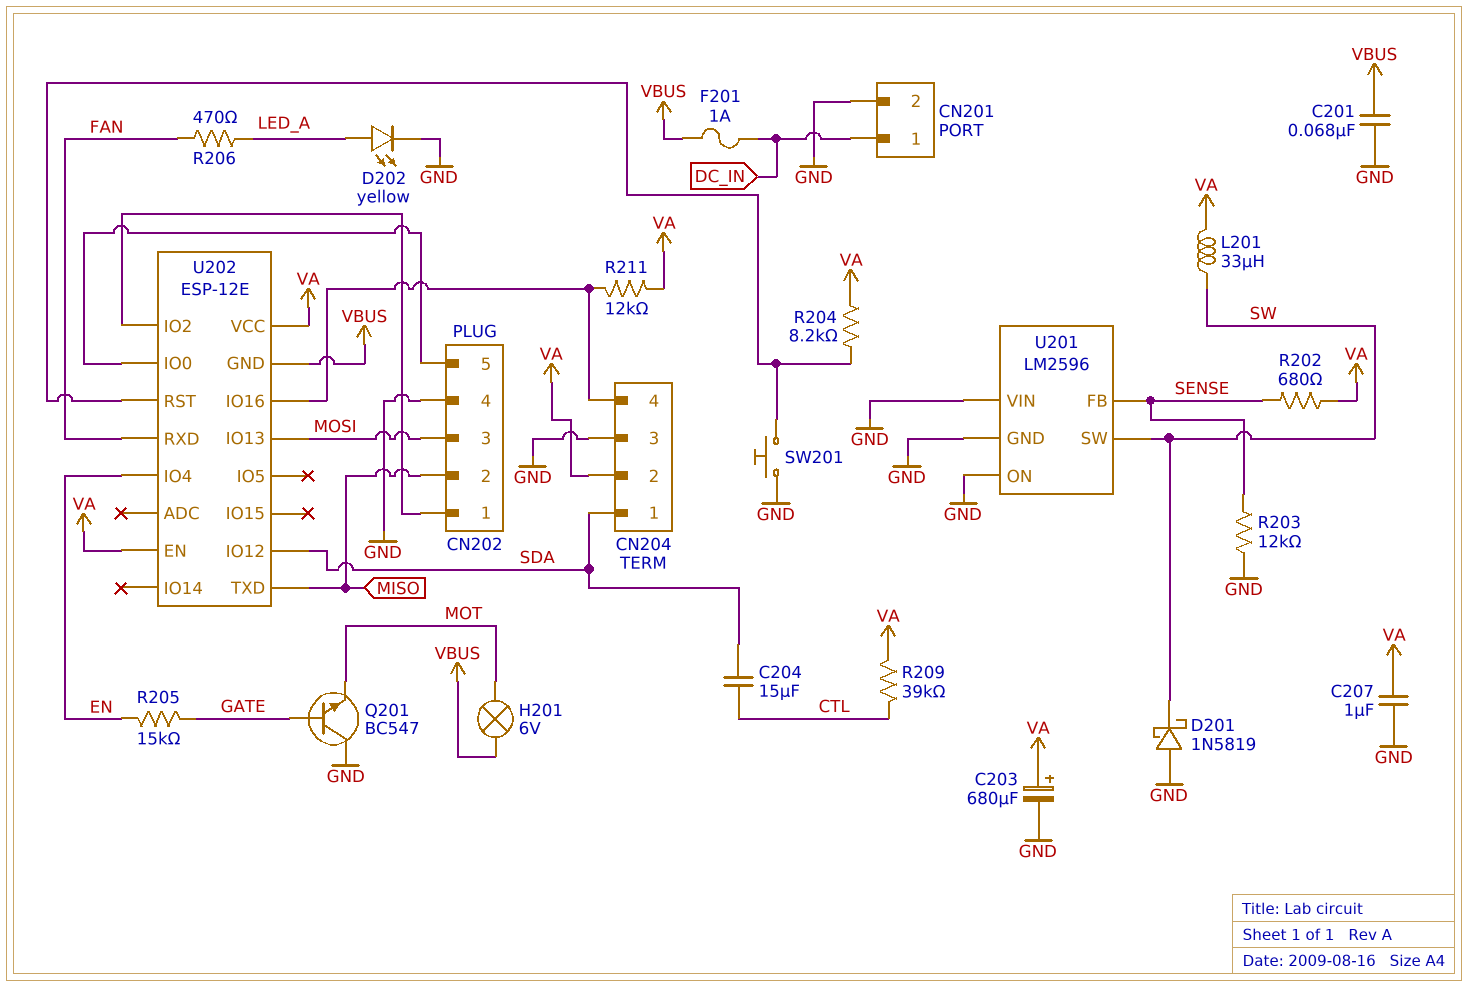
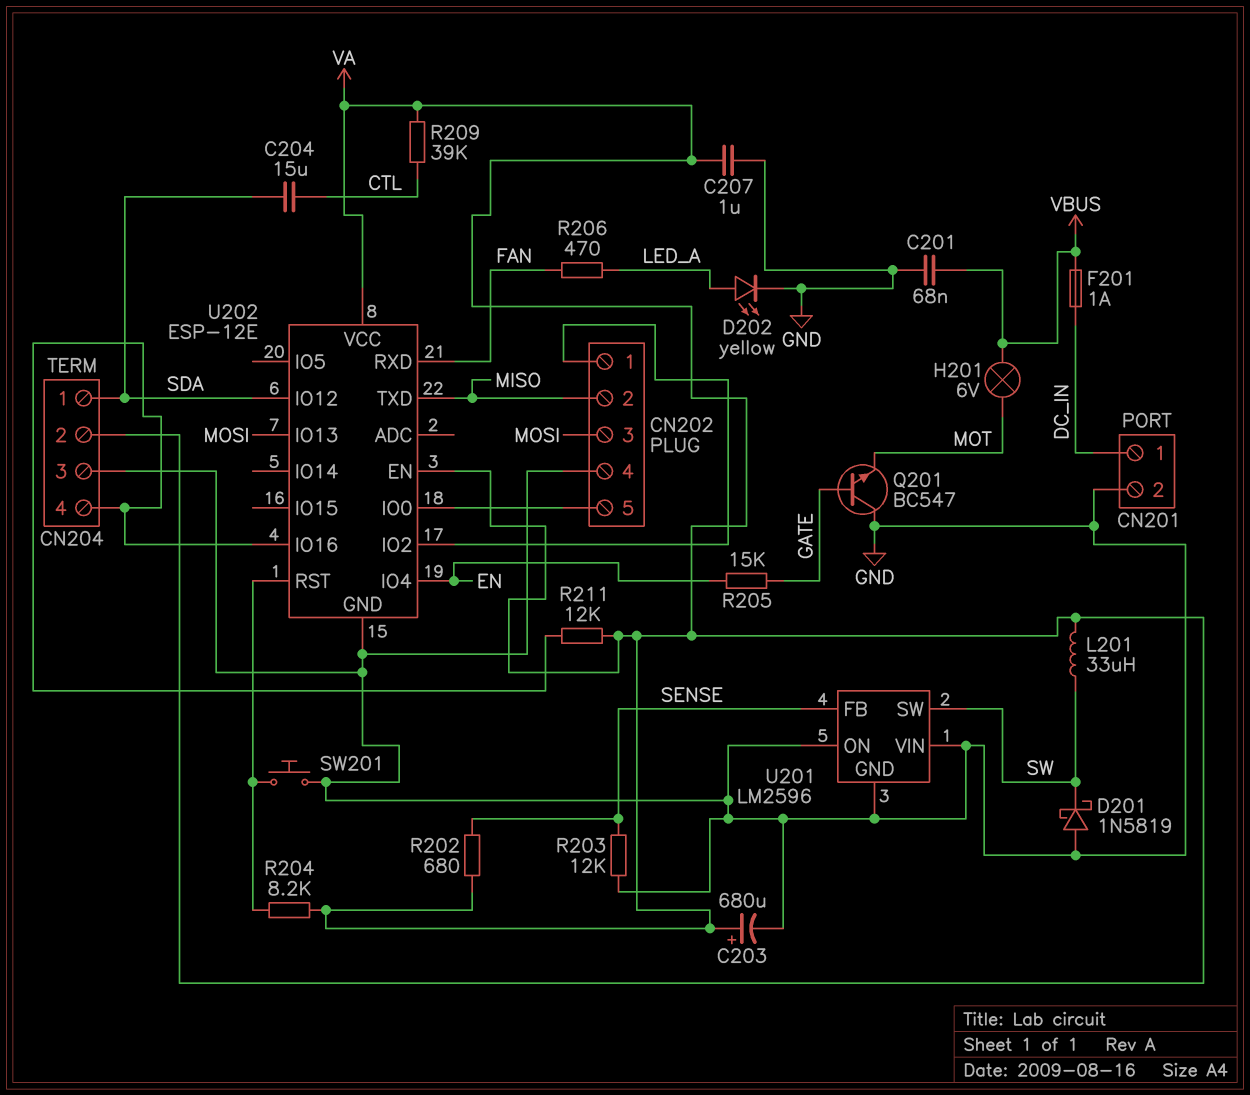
U202 pin GND: VBUS -> GND

